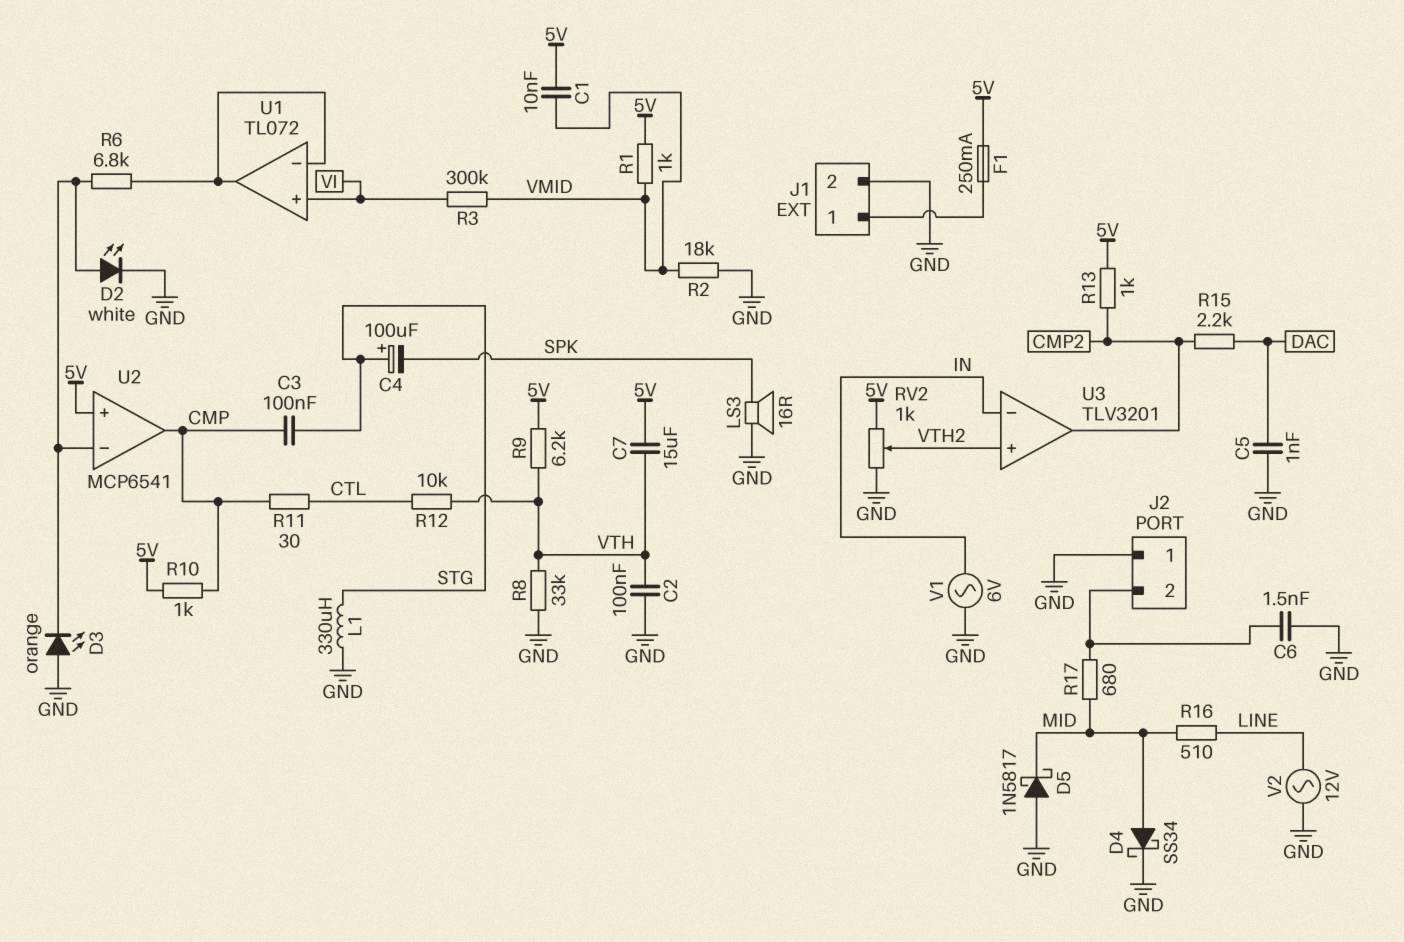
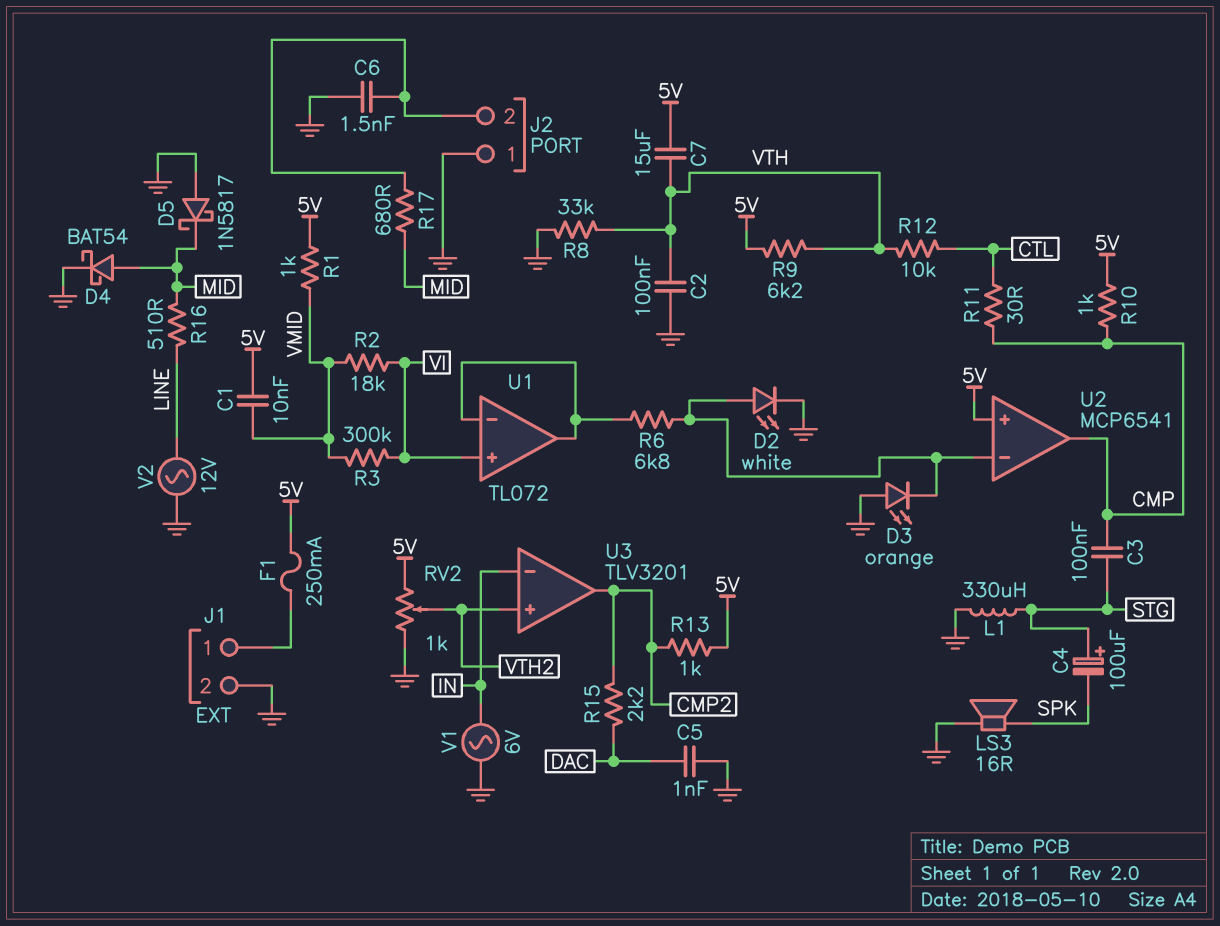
D4: schottky SS34 (A MID, K GND) -> schottky BAT54 (A MID, K GND)
R2: 18k (GND, VMID) -> 18k (VI, VMID)

